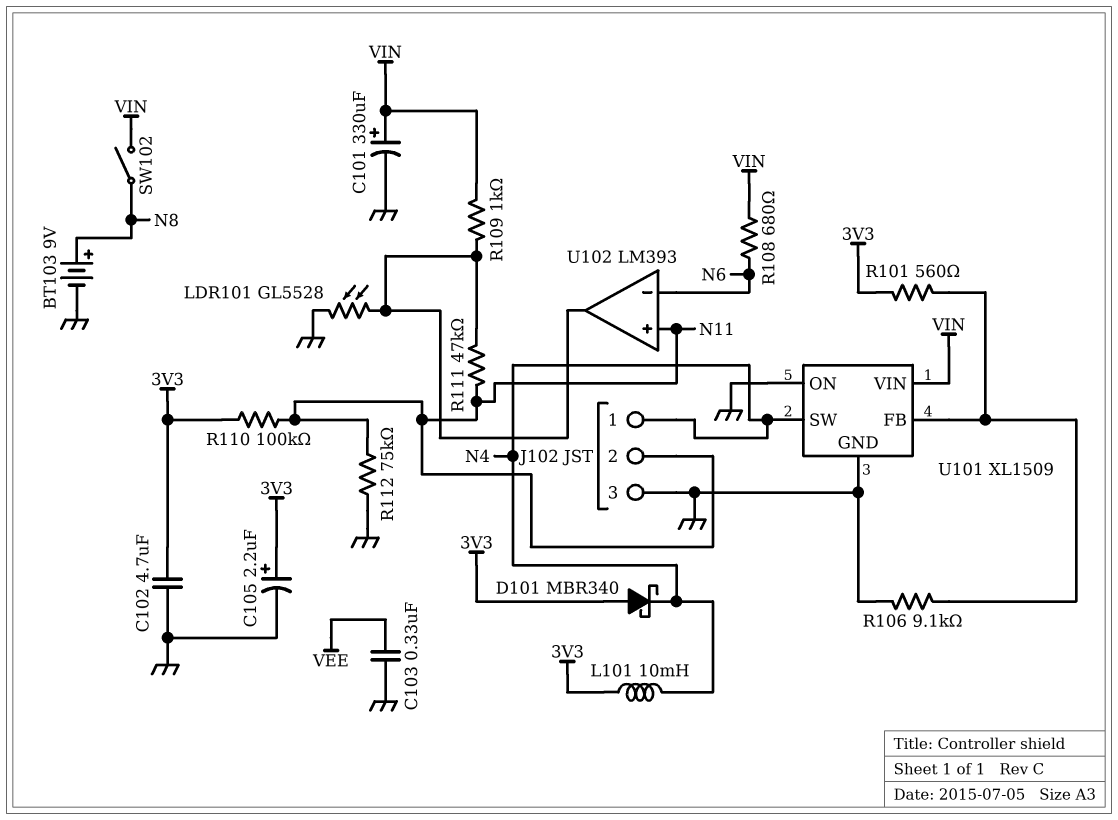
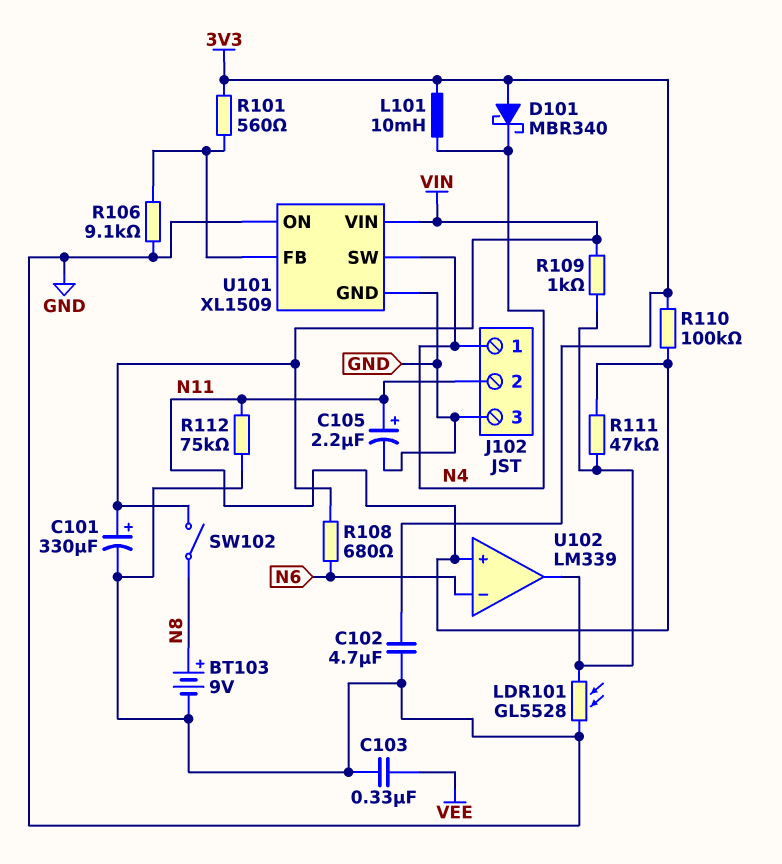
C105: 2.2uF (plus 3V3, minus GND) -> 2.2uF (plus N11, minus GND)
U102: LM393 -> LM339

